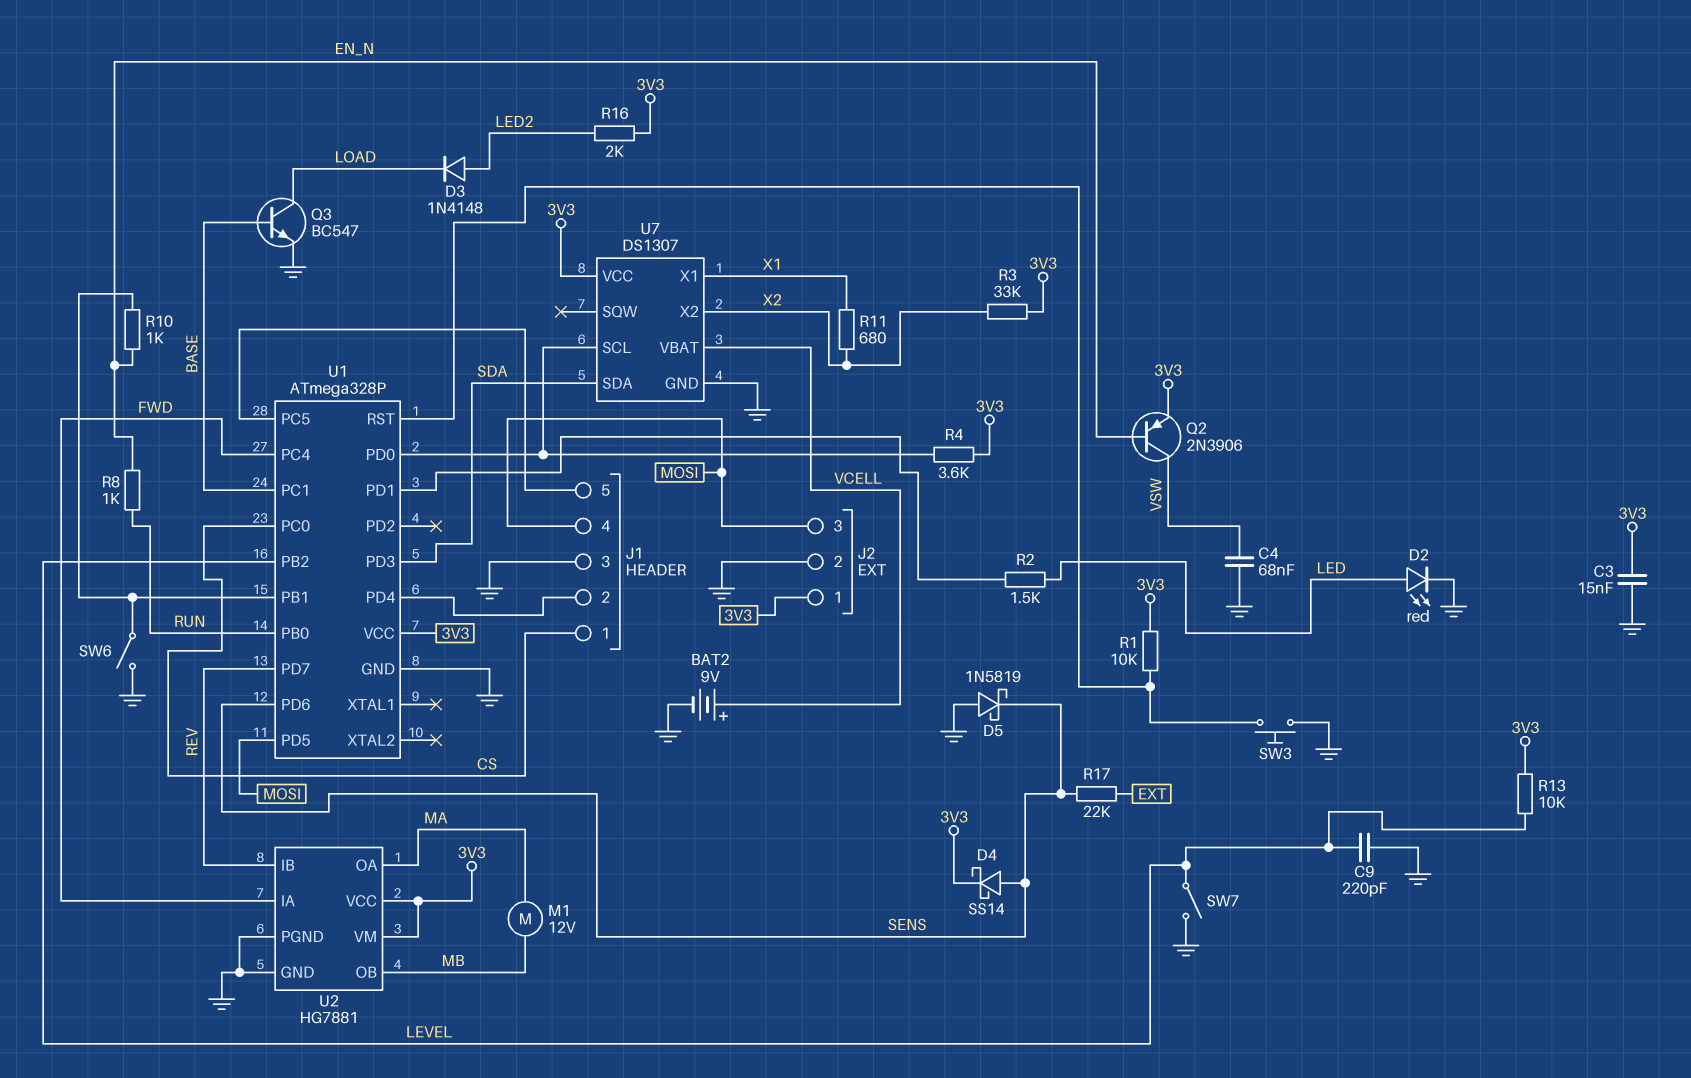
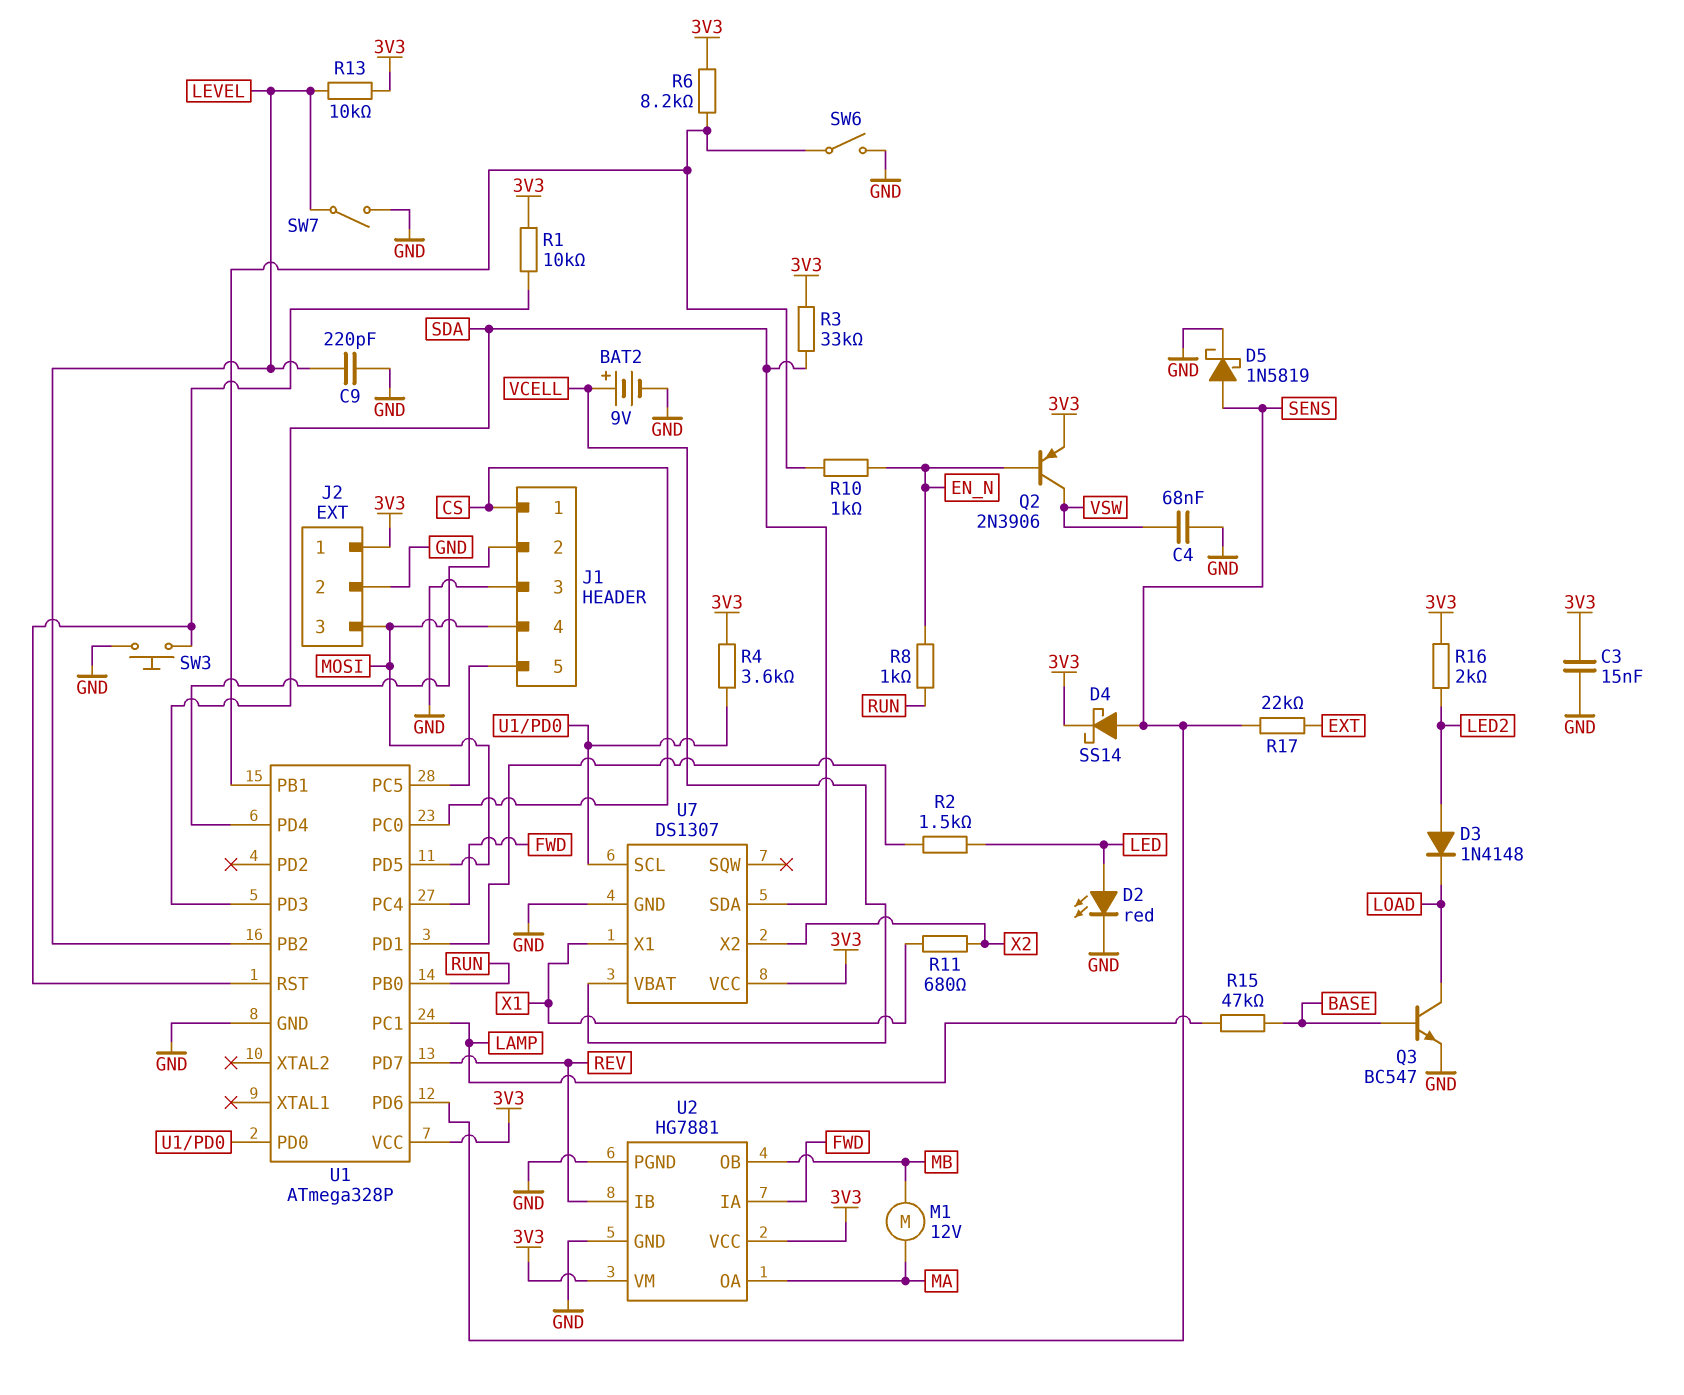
D5: schottky 1N5819 (A GND, K SENS) -> schottky 1N5819 (A SENS, K GND)
R3: 33k (3V3, X2) -> 33k (3V3, SDA)
R6: none -> 8.2k (3V3, U1/PB1)
R15: none -> 47k (BASE, LAMP)
U1 pin PC1: BASE -> LAMP

